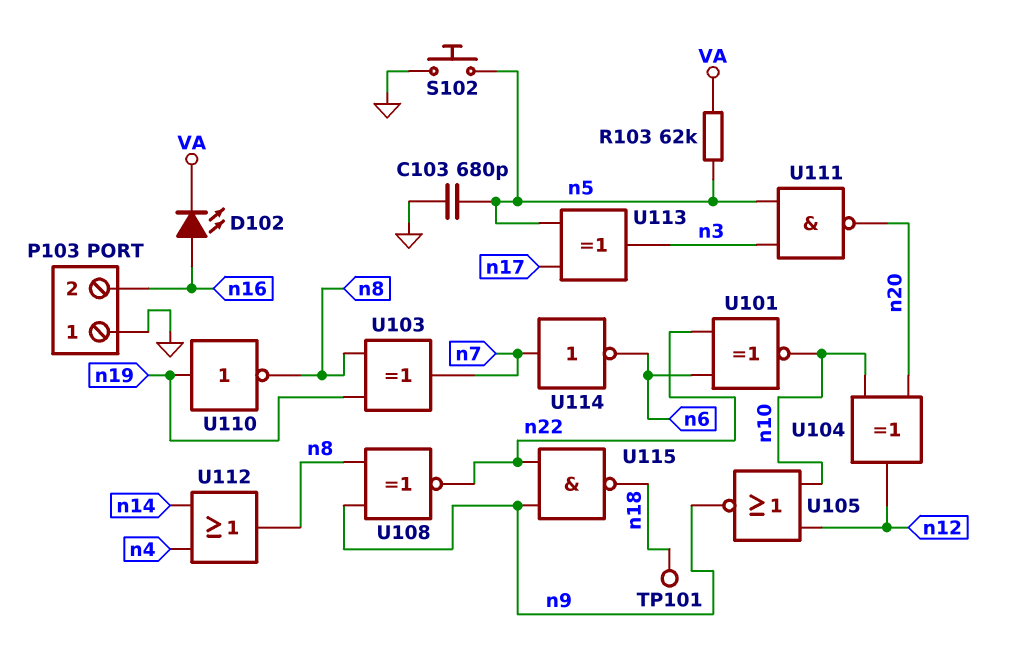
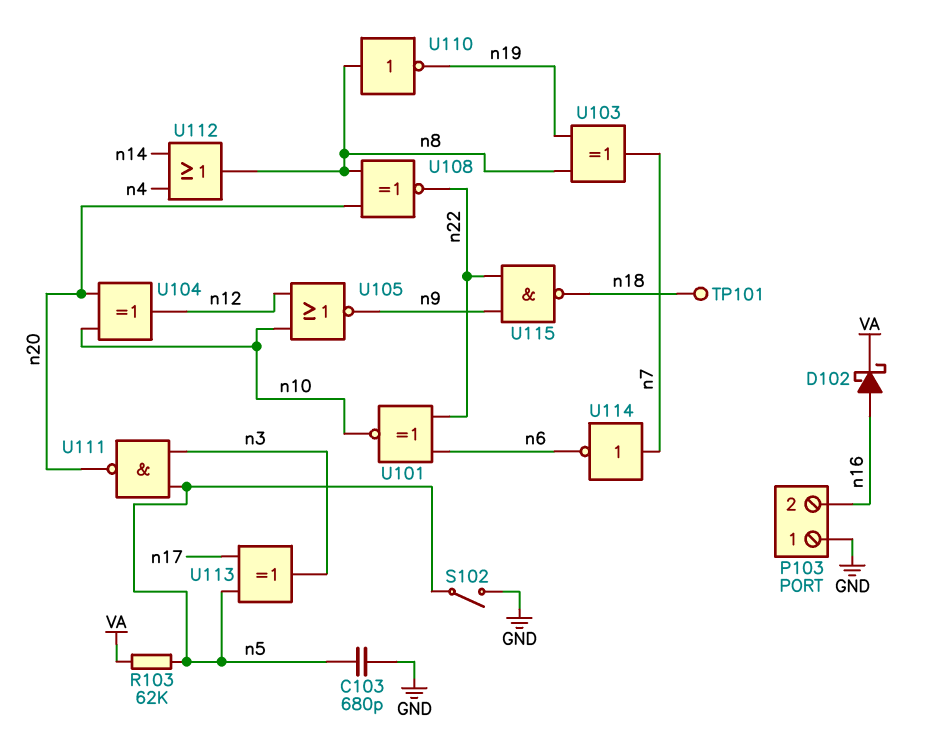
D102: LED (A n16, K VA) -> schottky (A n16, K VA)
S102: button (GND, n5) -> switch (GND, n5)
U108: XNOR (in n8, in n9, out n22) -> XNOR (in n8, in n20, out n22)
U110: NOT (in n19, out n8) -> NOT (in n8, out n19)

